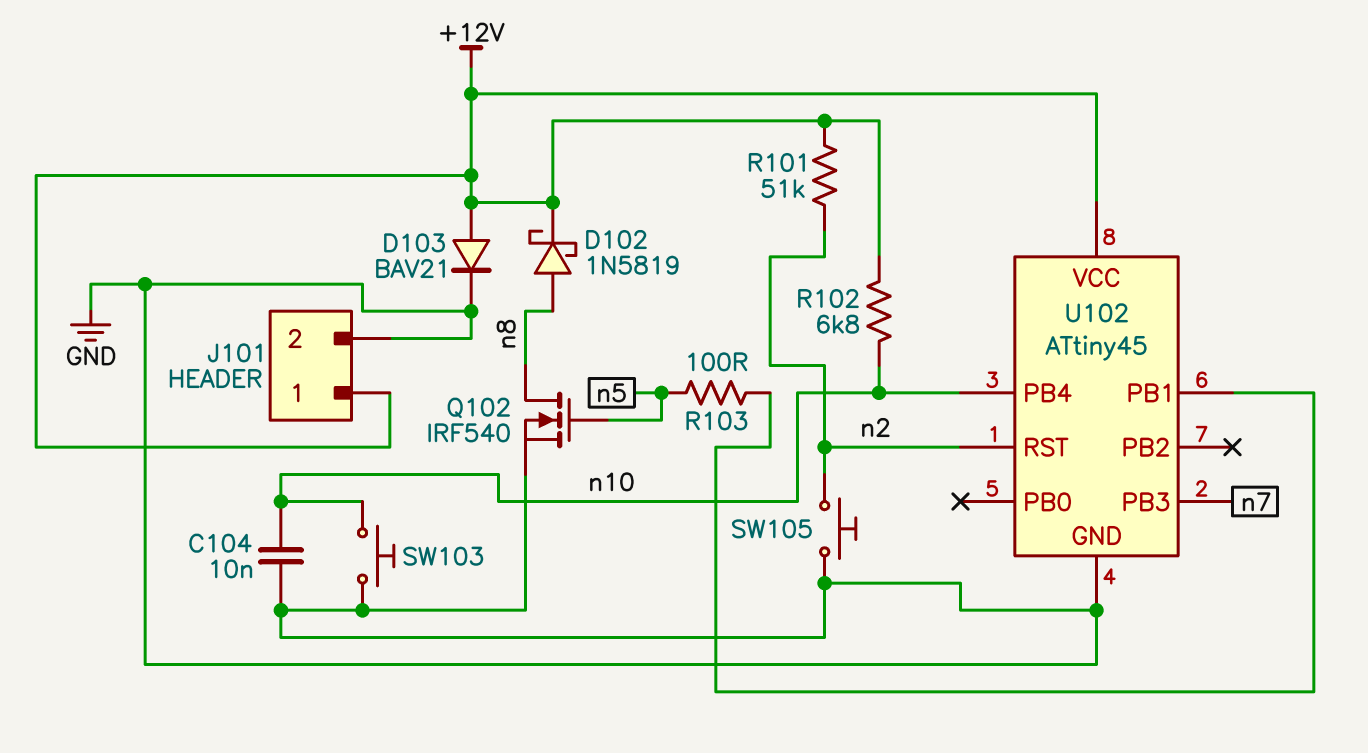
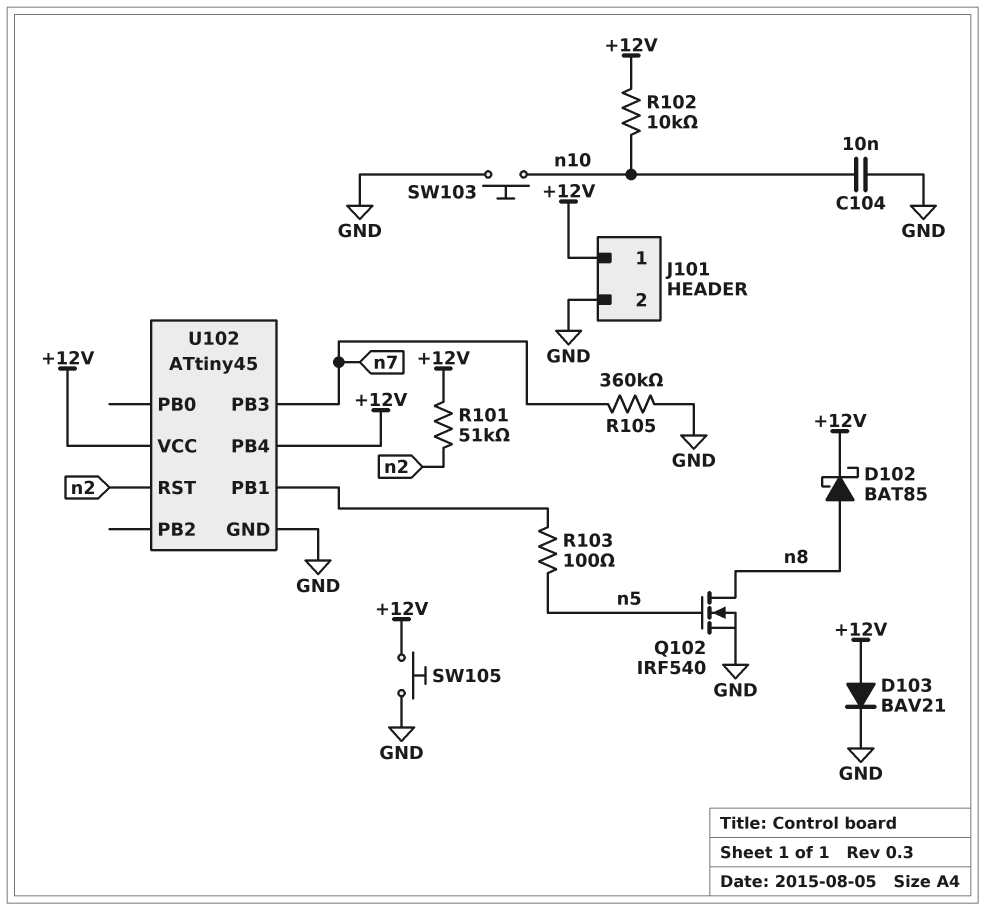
D102: schottky 1N5819 (A n8, K +12V) -> schottky BAT85 (A n8, K +12V)
R102: 6.8k (+12V, n10) -> 10k (+12V, n10)
R105: none -> 360k (GND, n7)
SW105: button (GND, n2) -> button (+12V, GND)
U102 pin PB4: n10 -> +12V

